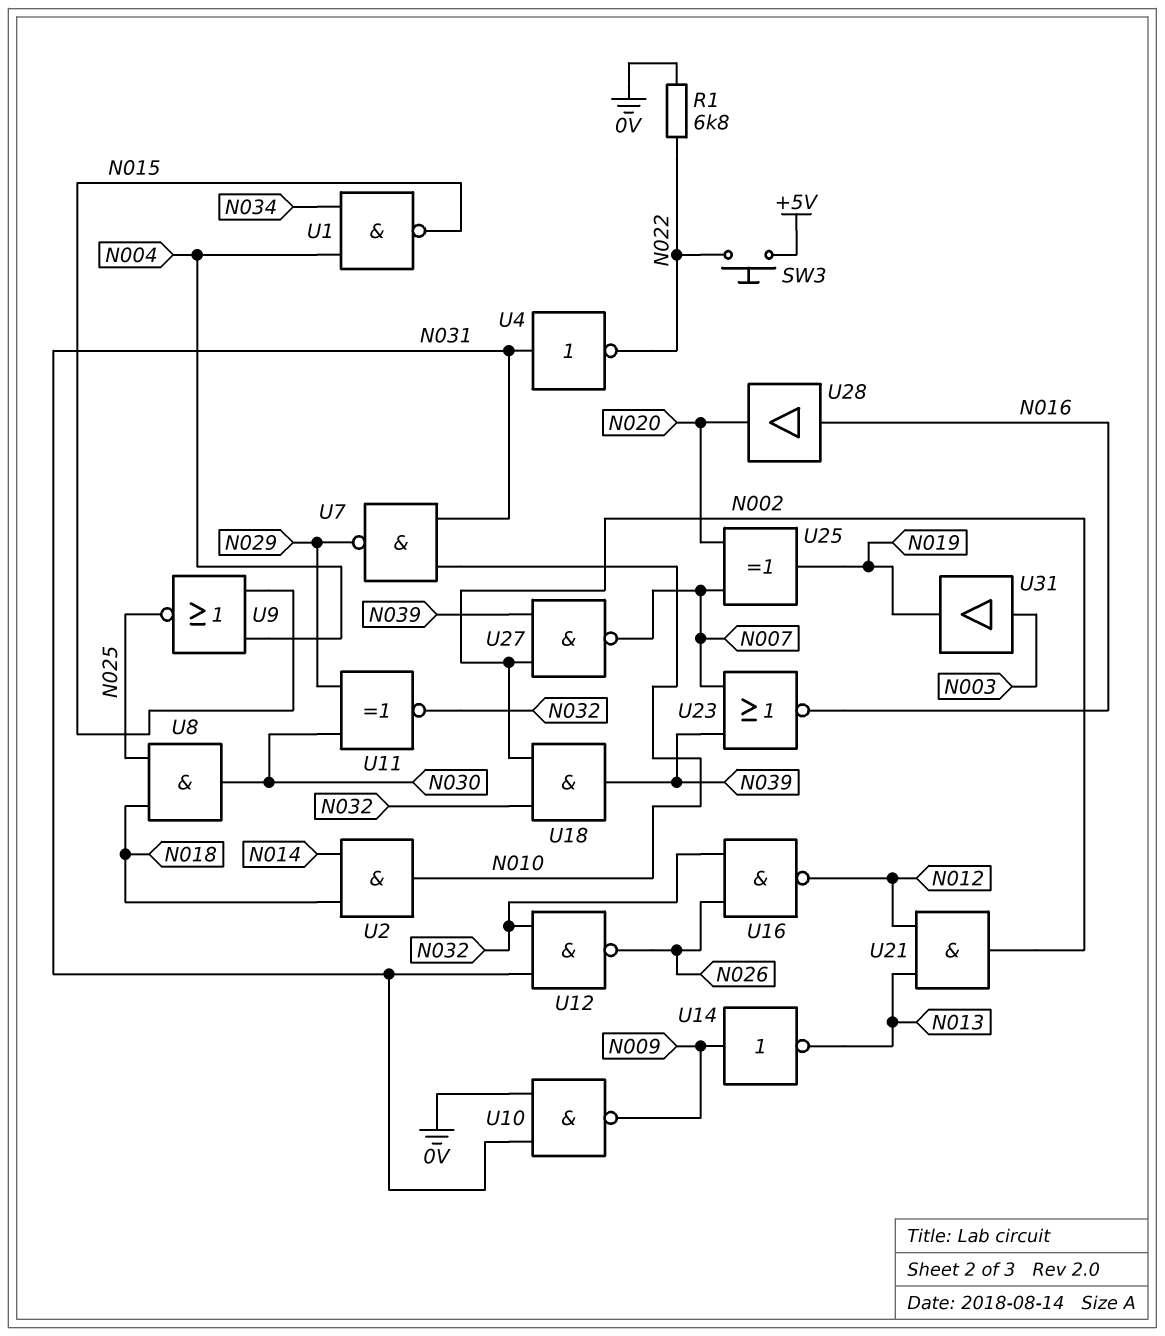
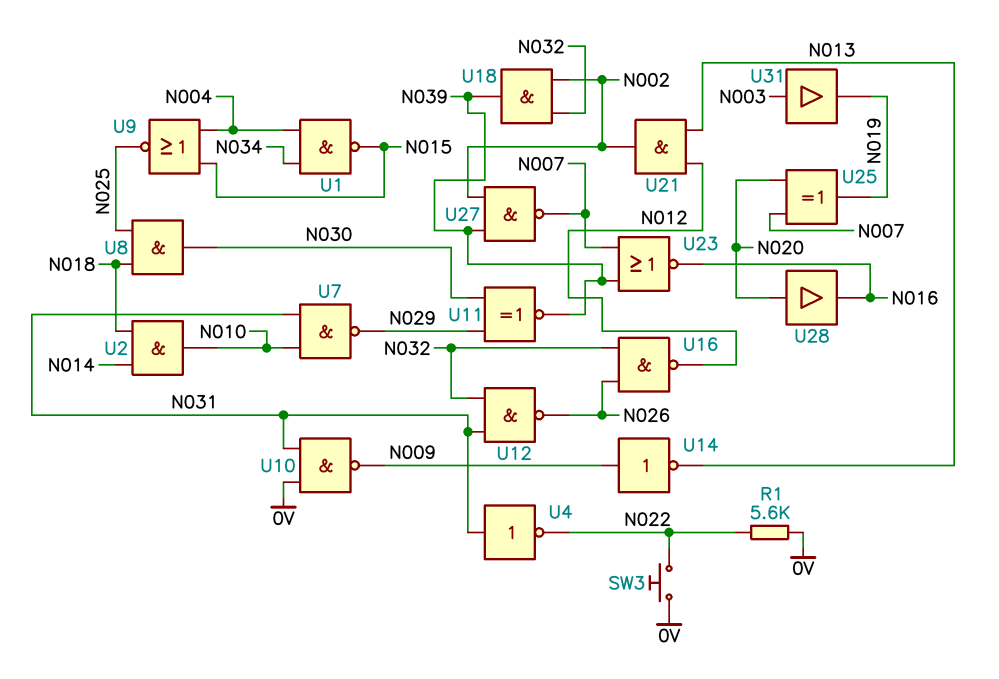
R1: 6.8k (0V, N022) -> 5.6k (0V, N022)
SW3: button (+5V, N022) -> button (0V, N022)
U11: XNOR (in N029, in N030, out N032) -> XNOR (in N029, in N030, out N039)
U28: buffer (in N016, out N020) -> buffer (in N020, out N016)

